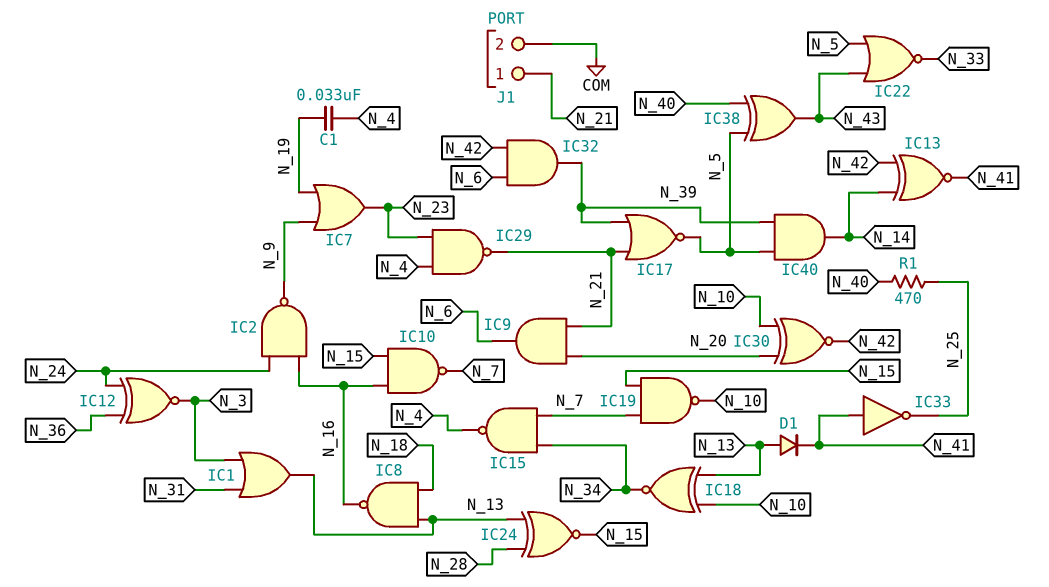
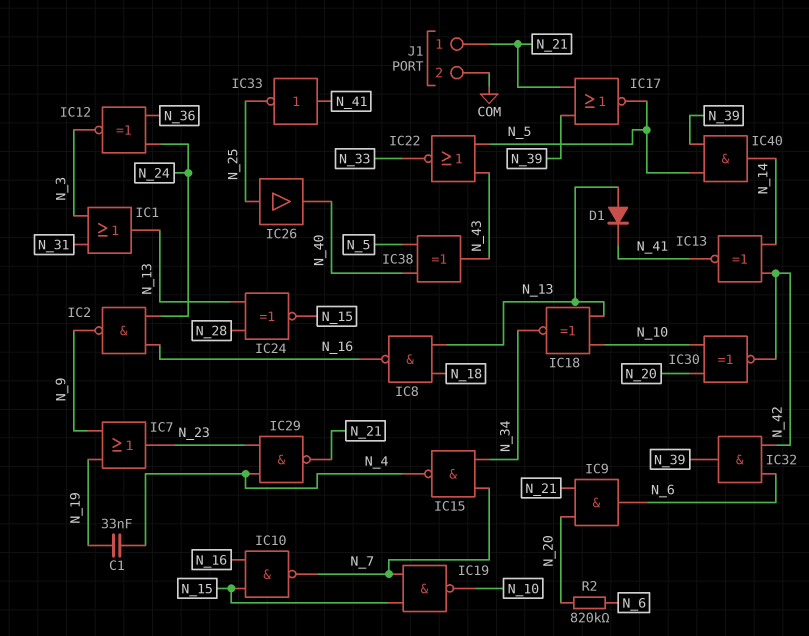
IC26: none -> buffer (in N_25, out N_40)
R1: 470 (N_25, N_40) -> none
R2: none -> 820k (N_6, N_20)

